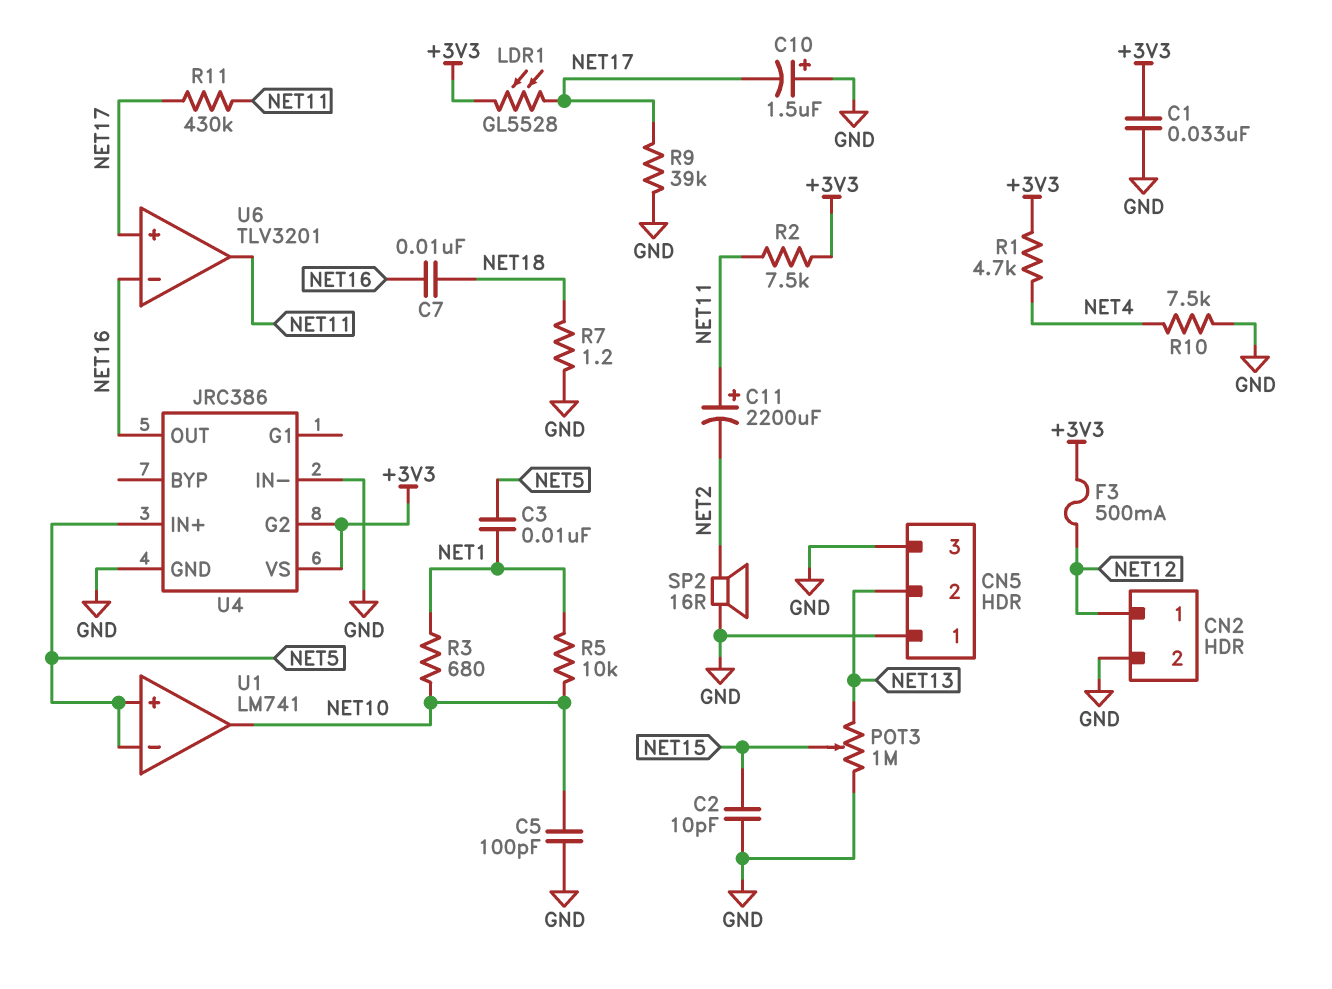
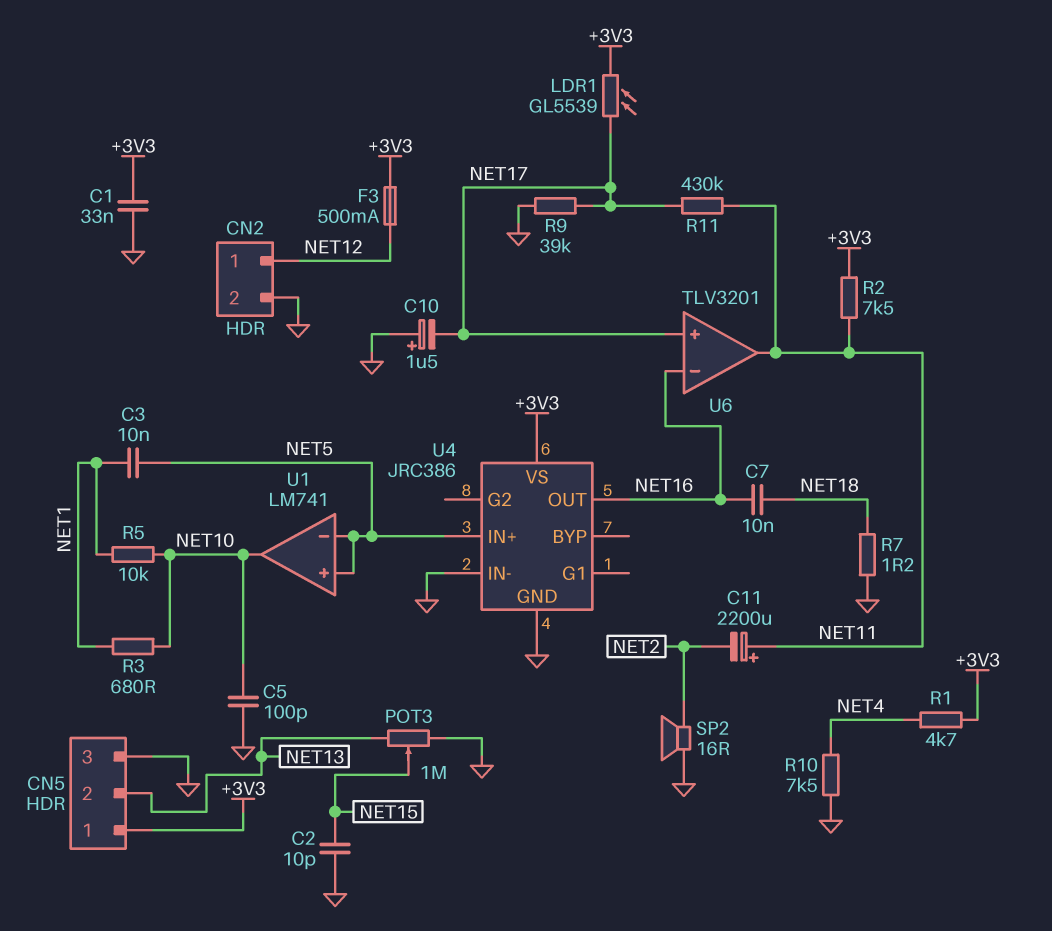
CN5 pin 1: GND -> +3V3
LDR1: GL5528 (+3V3, NET17) -> GL5539 (+3V3, NET17)
U4 pin G2: +3V3 -> none

